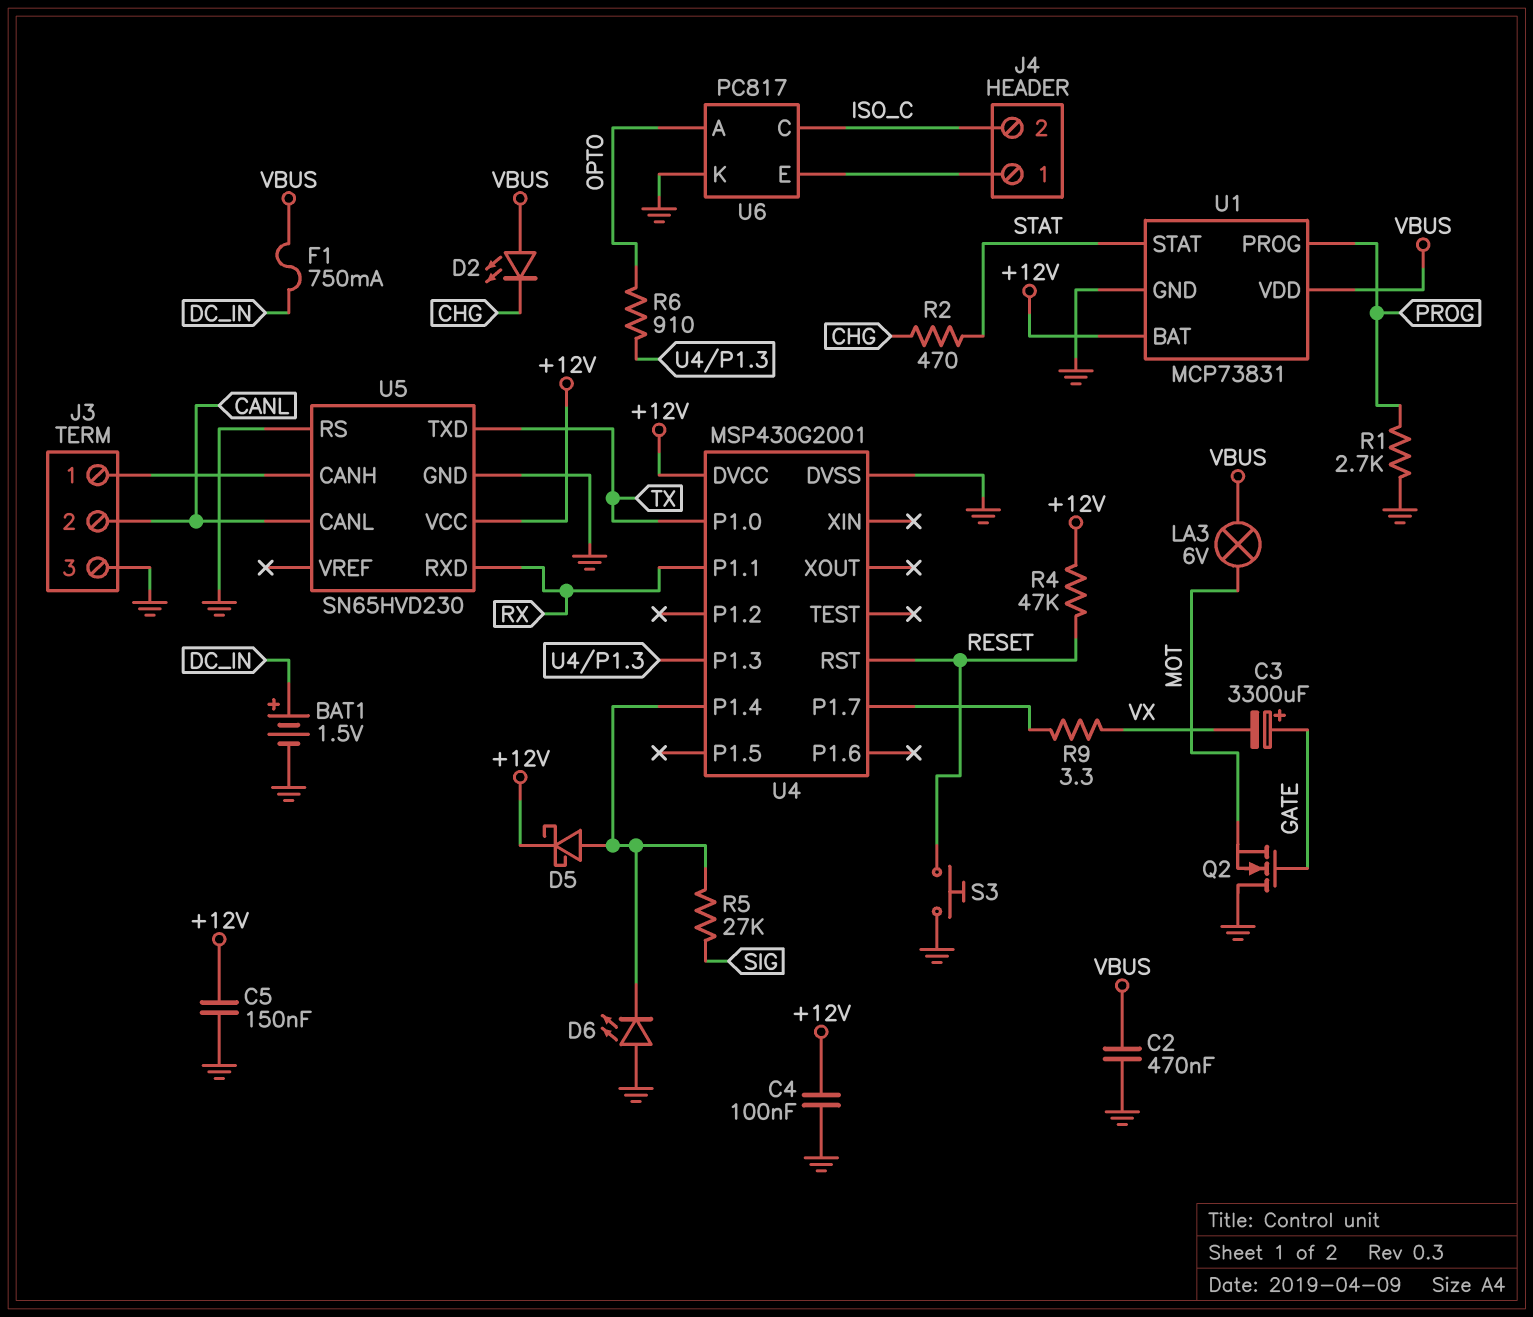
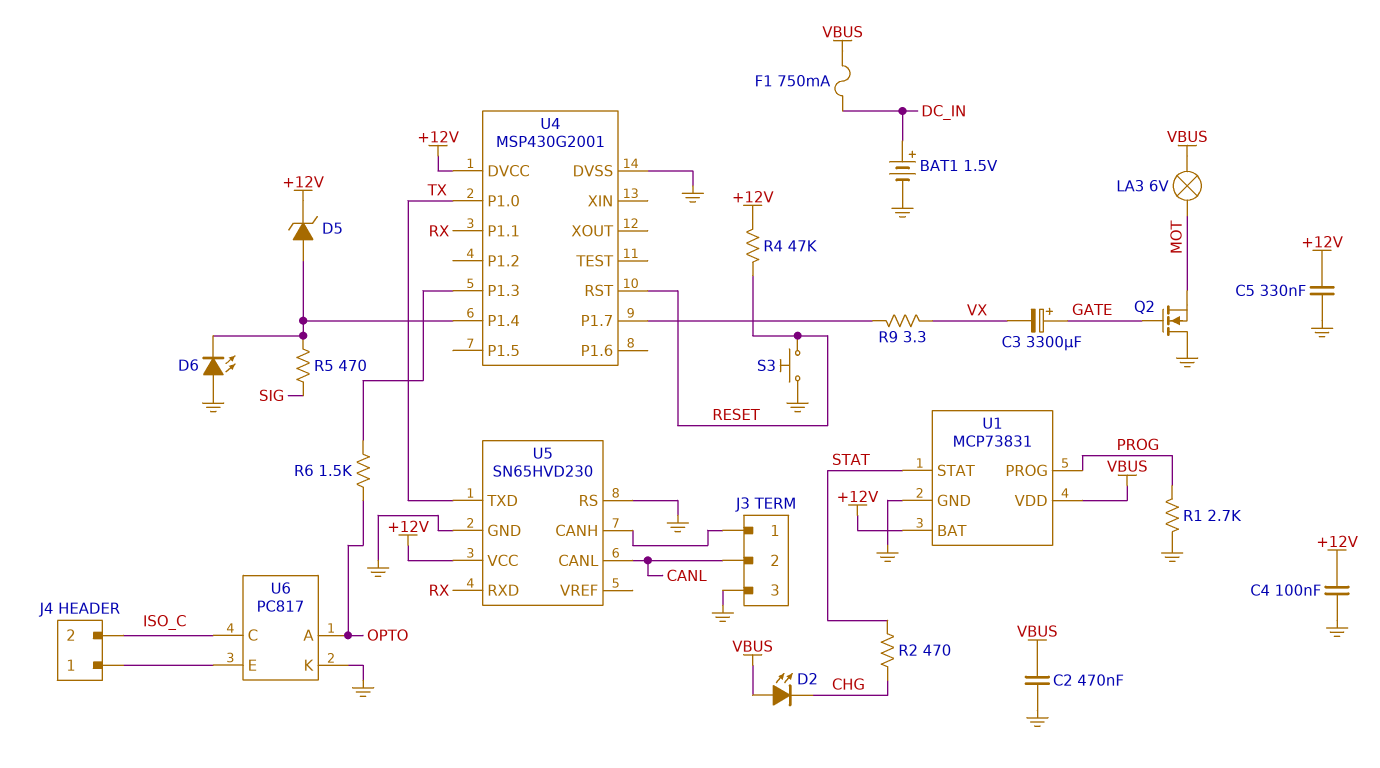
C5: 150nF (+12V, GND) -> 330nF (+12V, GND)
D5: schottky (A U4/P1.4, K +12V) -> zener (A U4/P1.4, K +12V)
R5: 27k (SIG, U4/P1.4) -> 470 (SIG, U4/P1.4)
R6: 910 (OPTO, U4/P1.3) -> 1.5k (OPTO, U4/P1.3)

